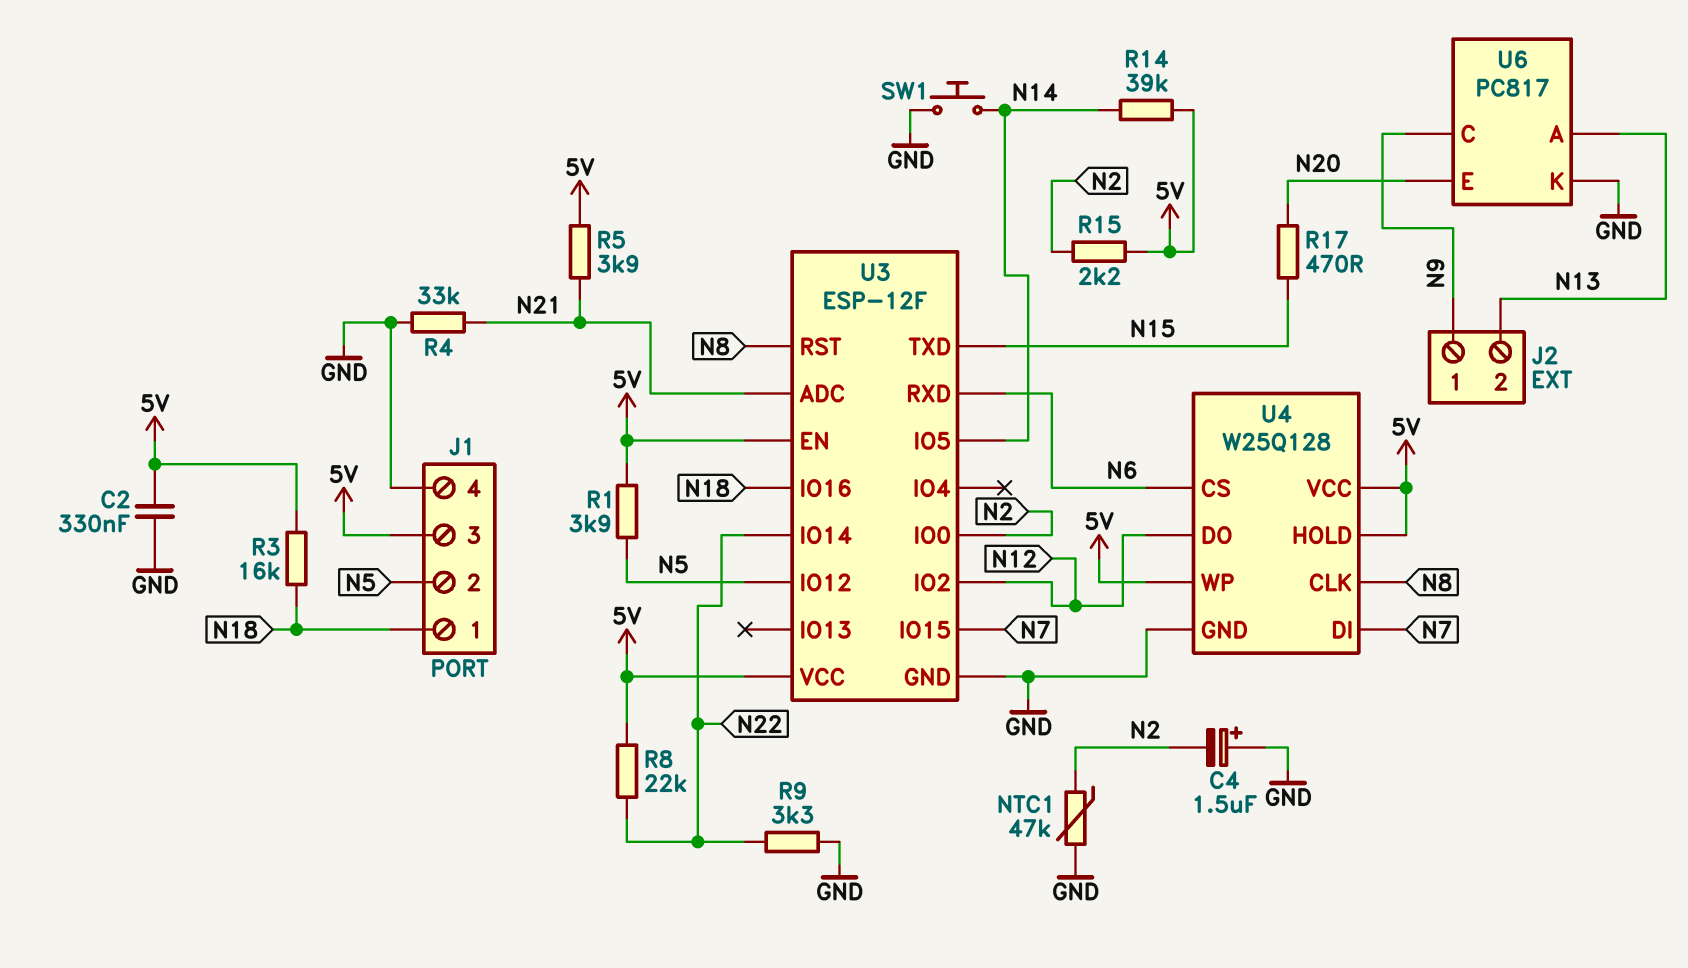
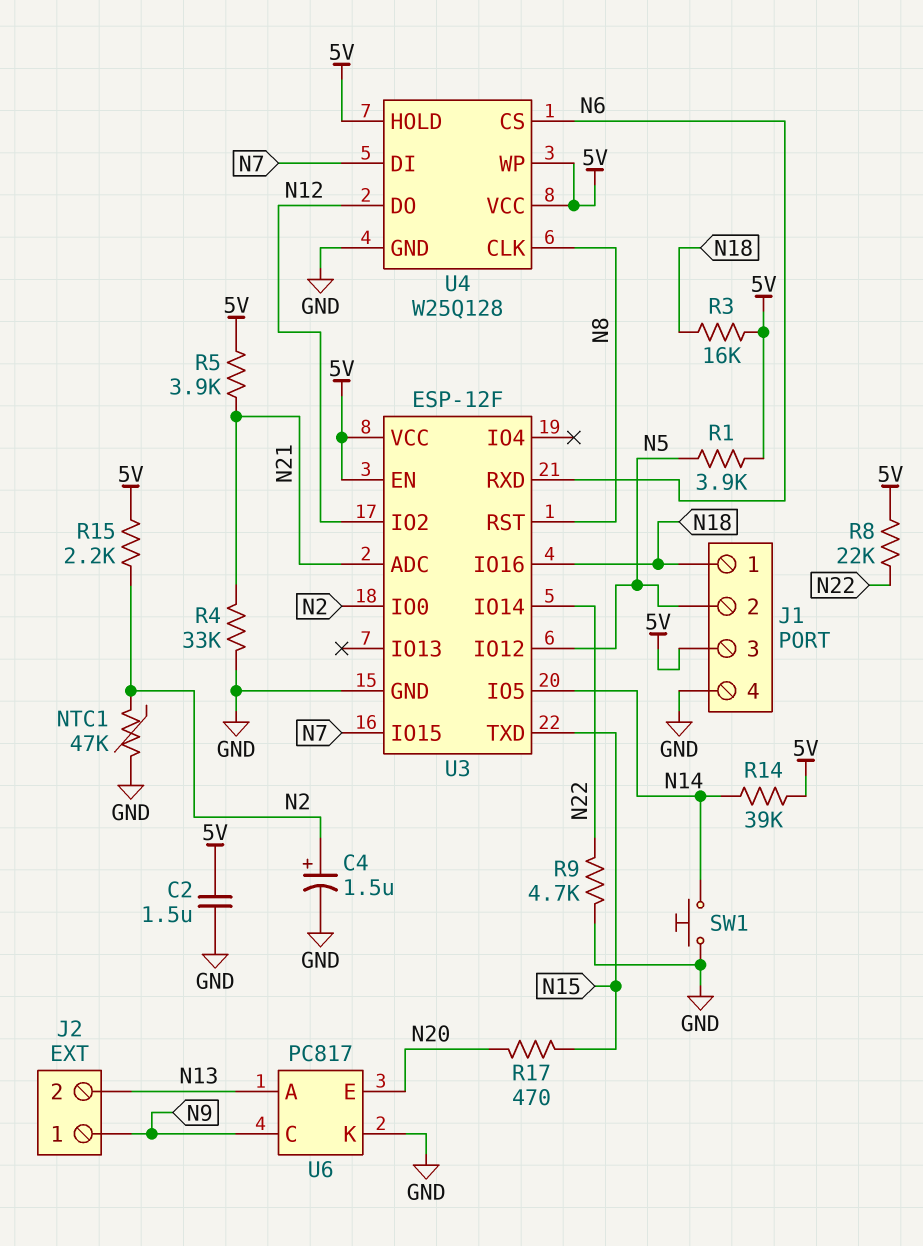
C2: 330nF (5V, GND) -> 1.5uF (5V, GND)
C4: 1.5uF (plus GND, minus N2) -> 1.5uF (plus N2, minus GND)
R9: 3.3k (GND, N22) -> 4.7k (GND, N22)

